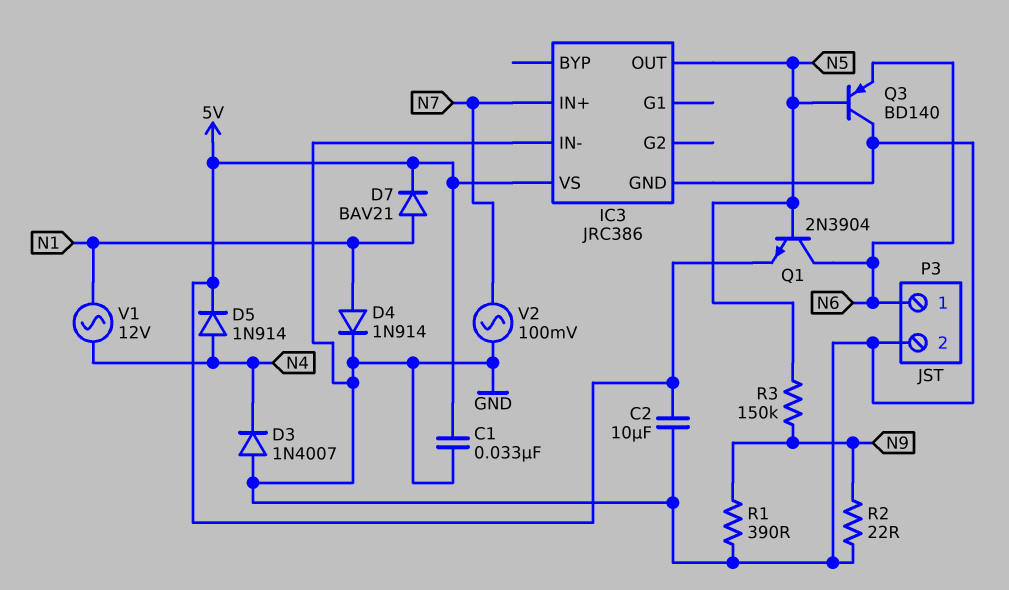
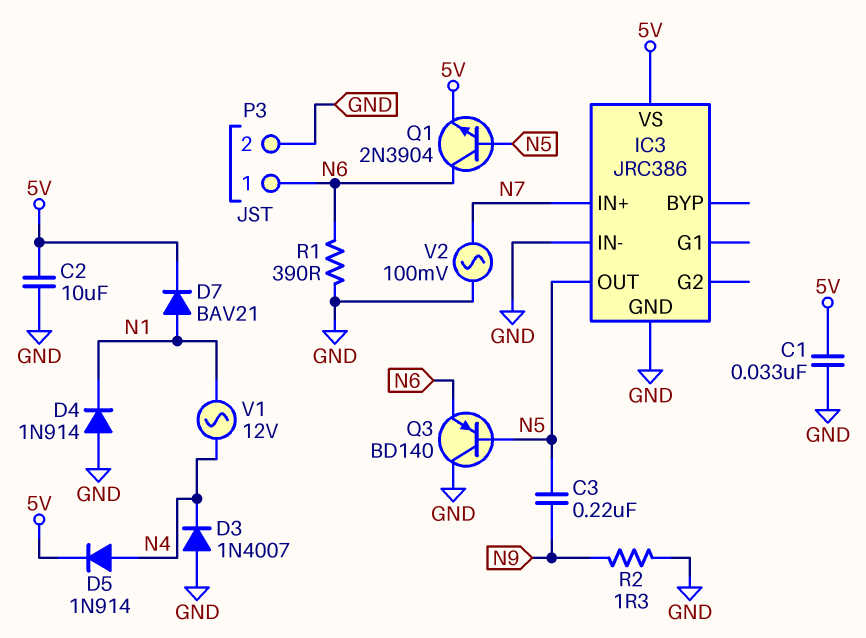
C3: none -> 220nF (N5, N9)
D4: diode 1N914 (A N1, K GND) -> diode 1N914 (A GND, K N1)
R1: 390 (GND, N9) -> 390 (GND, N6)
R2: 22 (GND, N9) -> 1.3 (GND, N9)
R3: 150k (N5, N9) -> none

